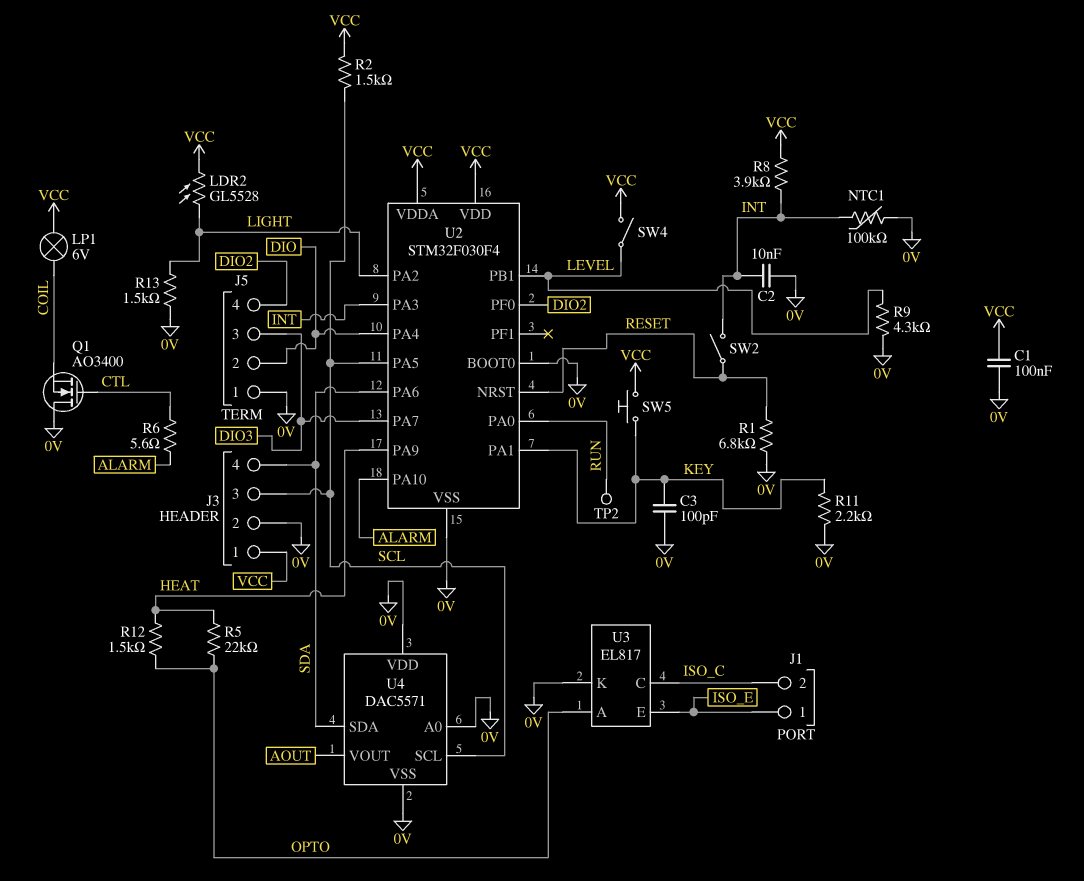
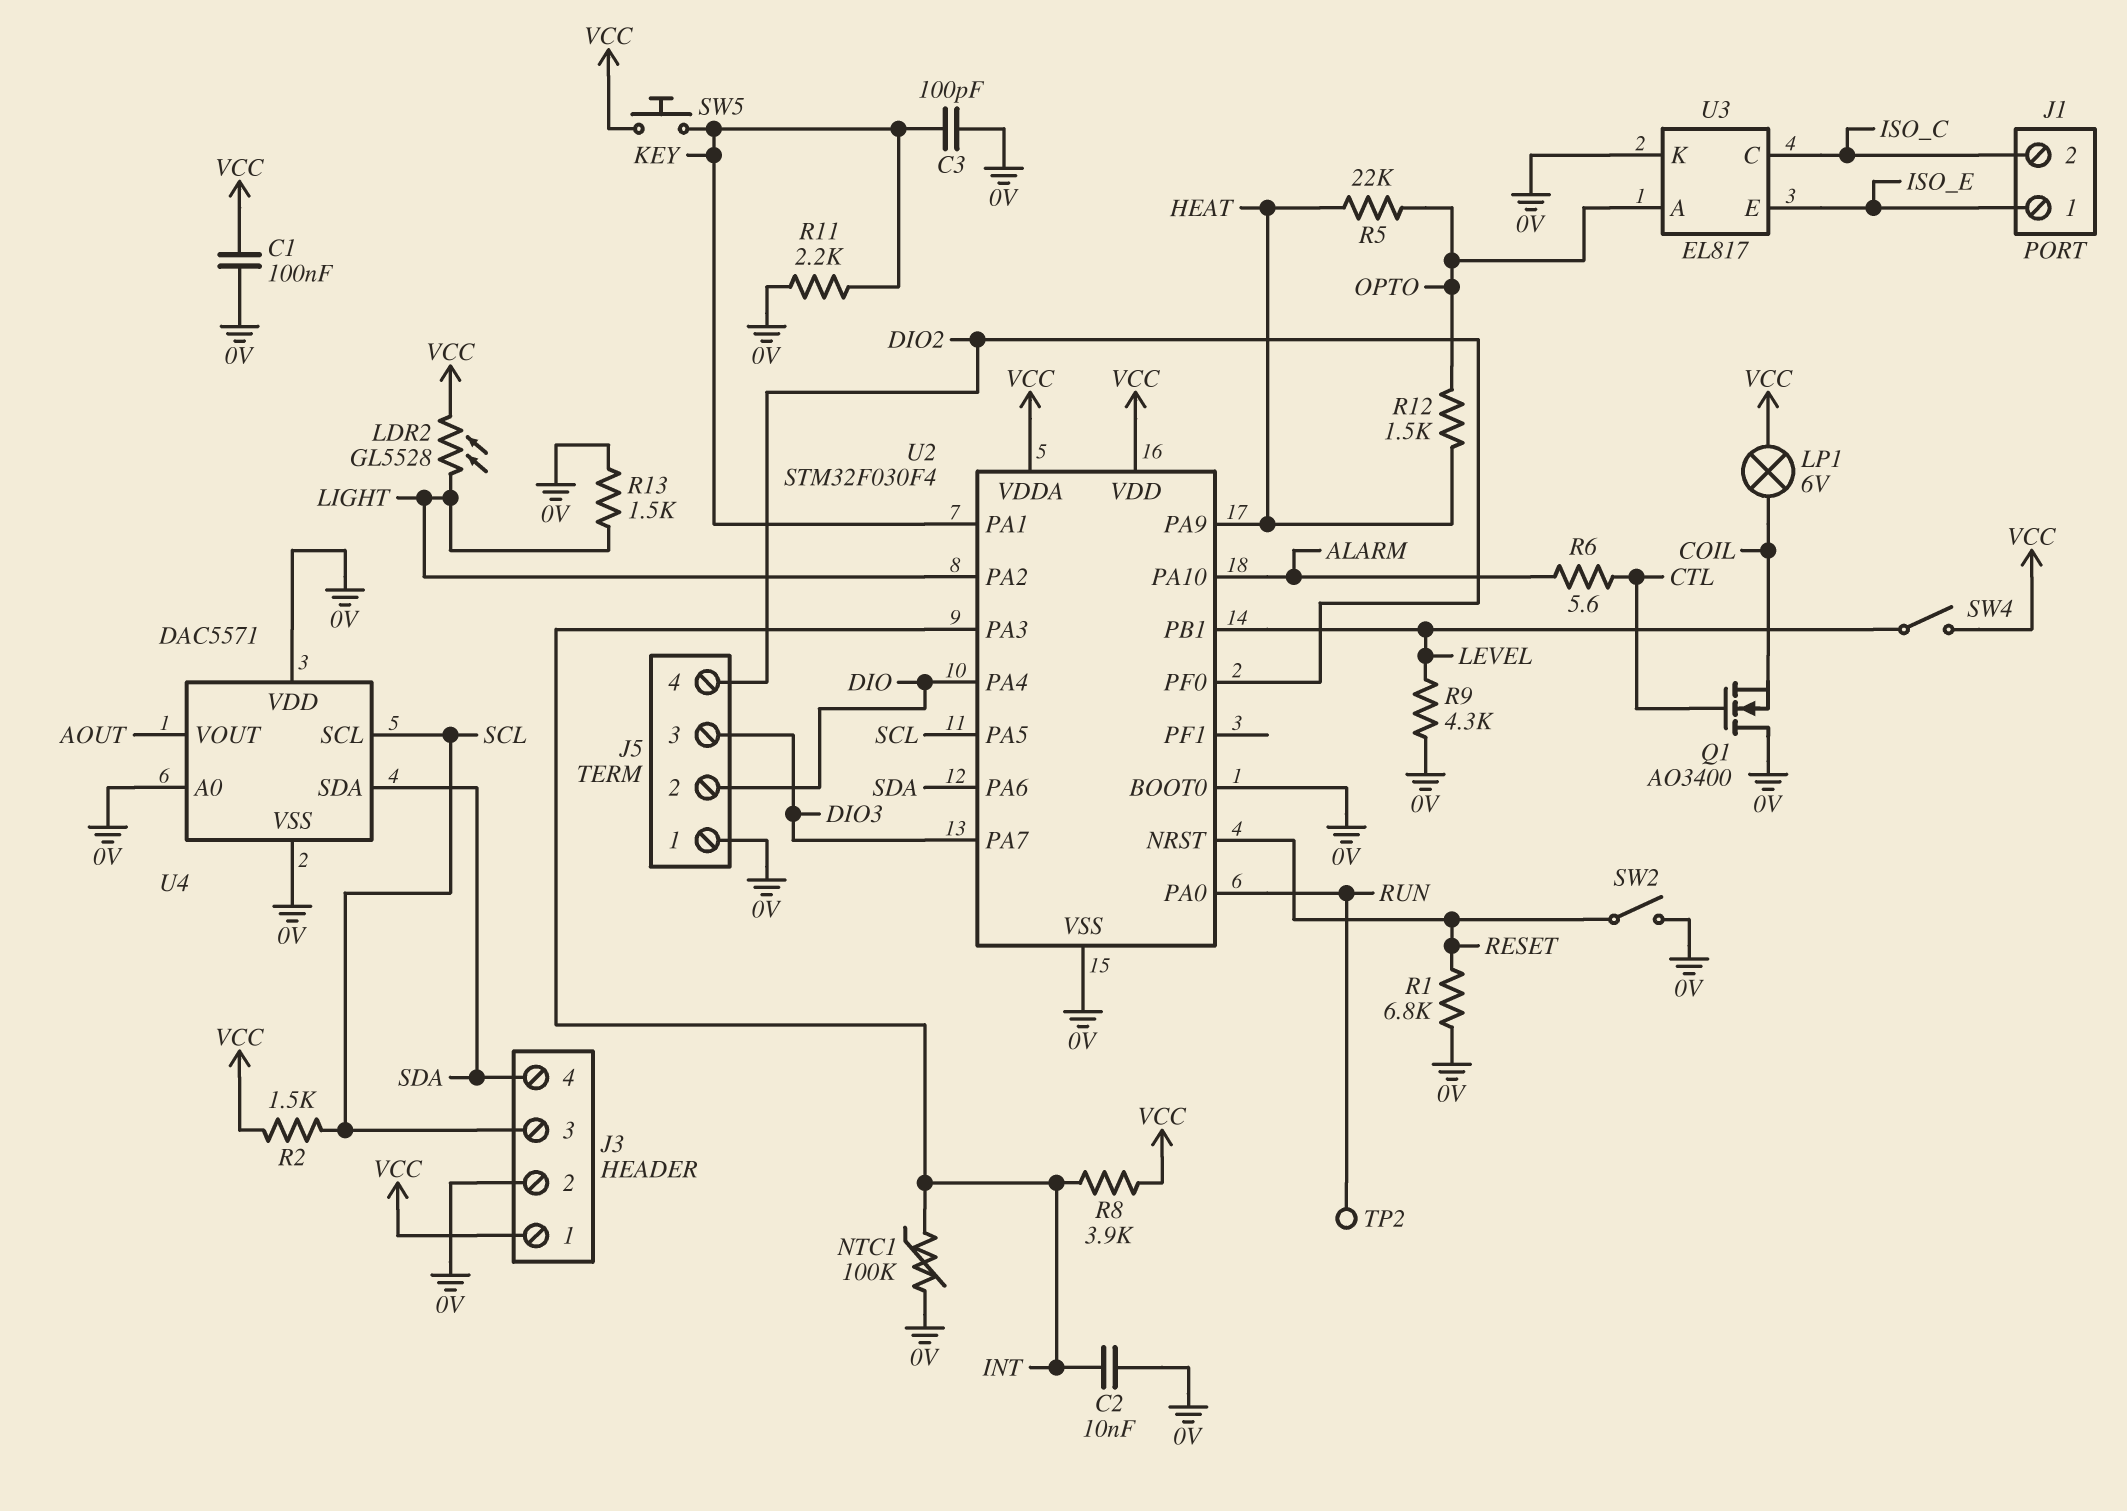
SW2: switch (INT, RESET) -> switch (0V, RESET)

